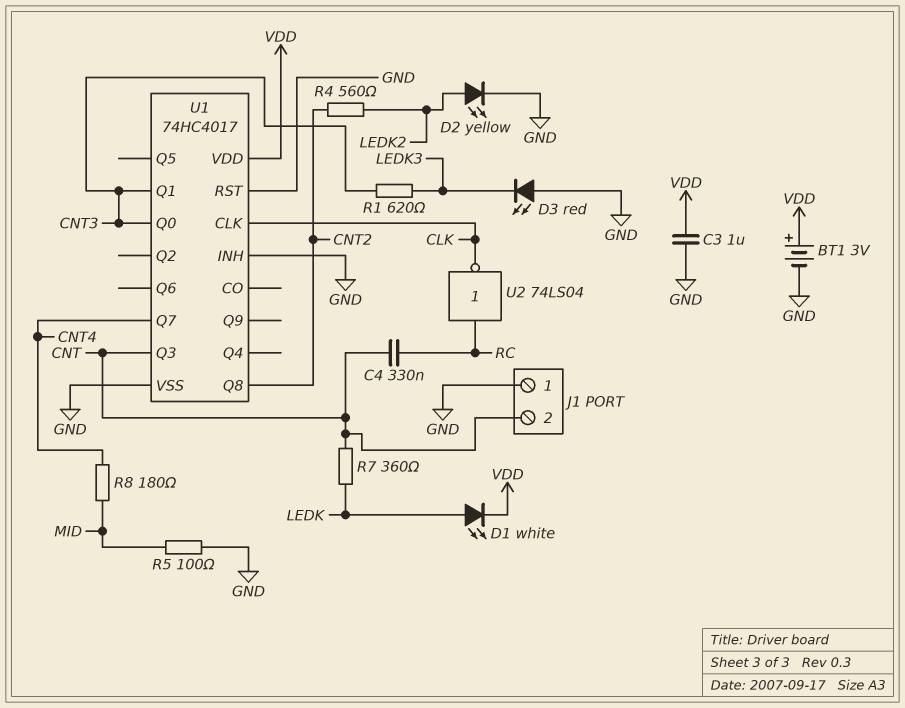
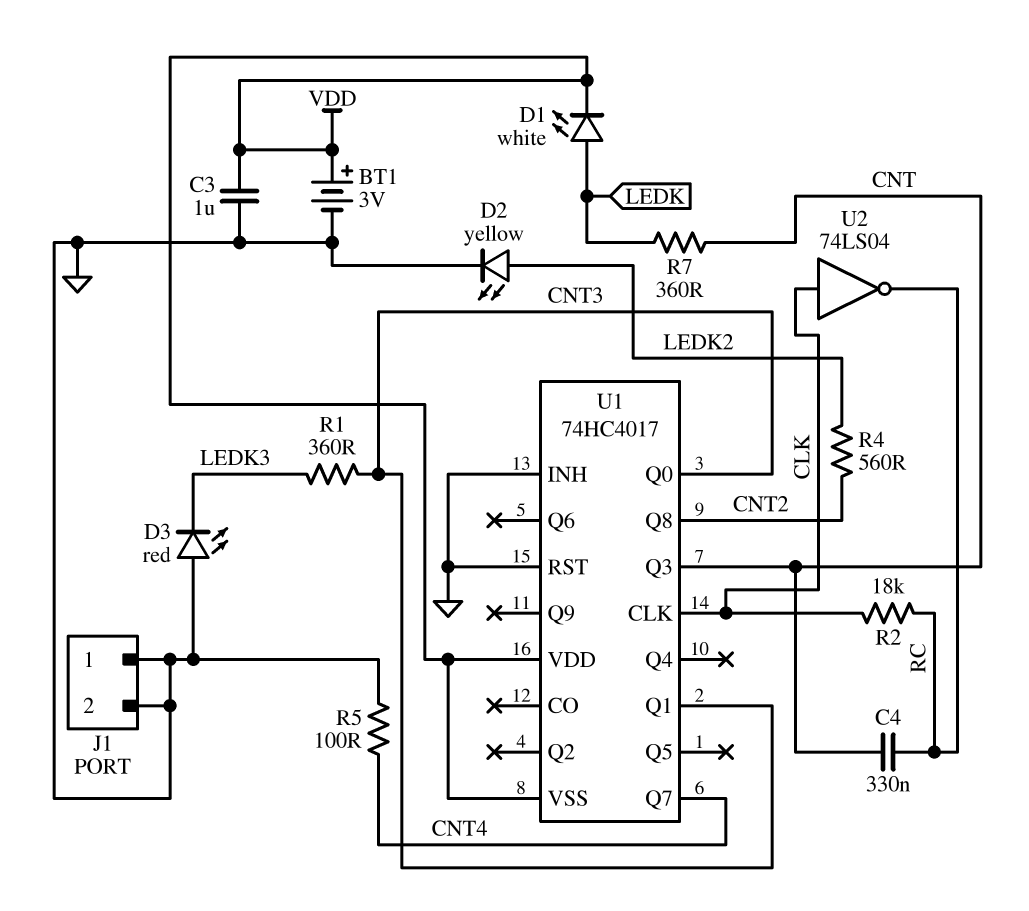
J1 pin 2: CNT -> GND
R1: 620 (CNT3, LEDK3) -> 360 (CNT3, LEDK3)
R2: none -> 18k (CLK, RC)
R5: 100 (GND, MID) -> 100 (CNT4, GND)
R8: 180 (CNT4, MID) -> none
U1 pin VSS: GND -> VDD
U2: NOT 74LS04 (in RC, out CLK) -> NOT 74LS04 (in CLK, out RC)

